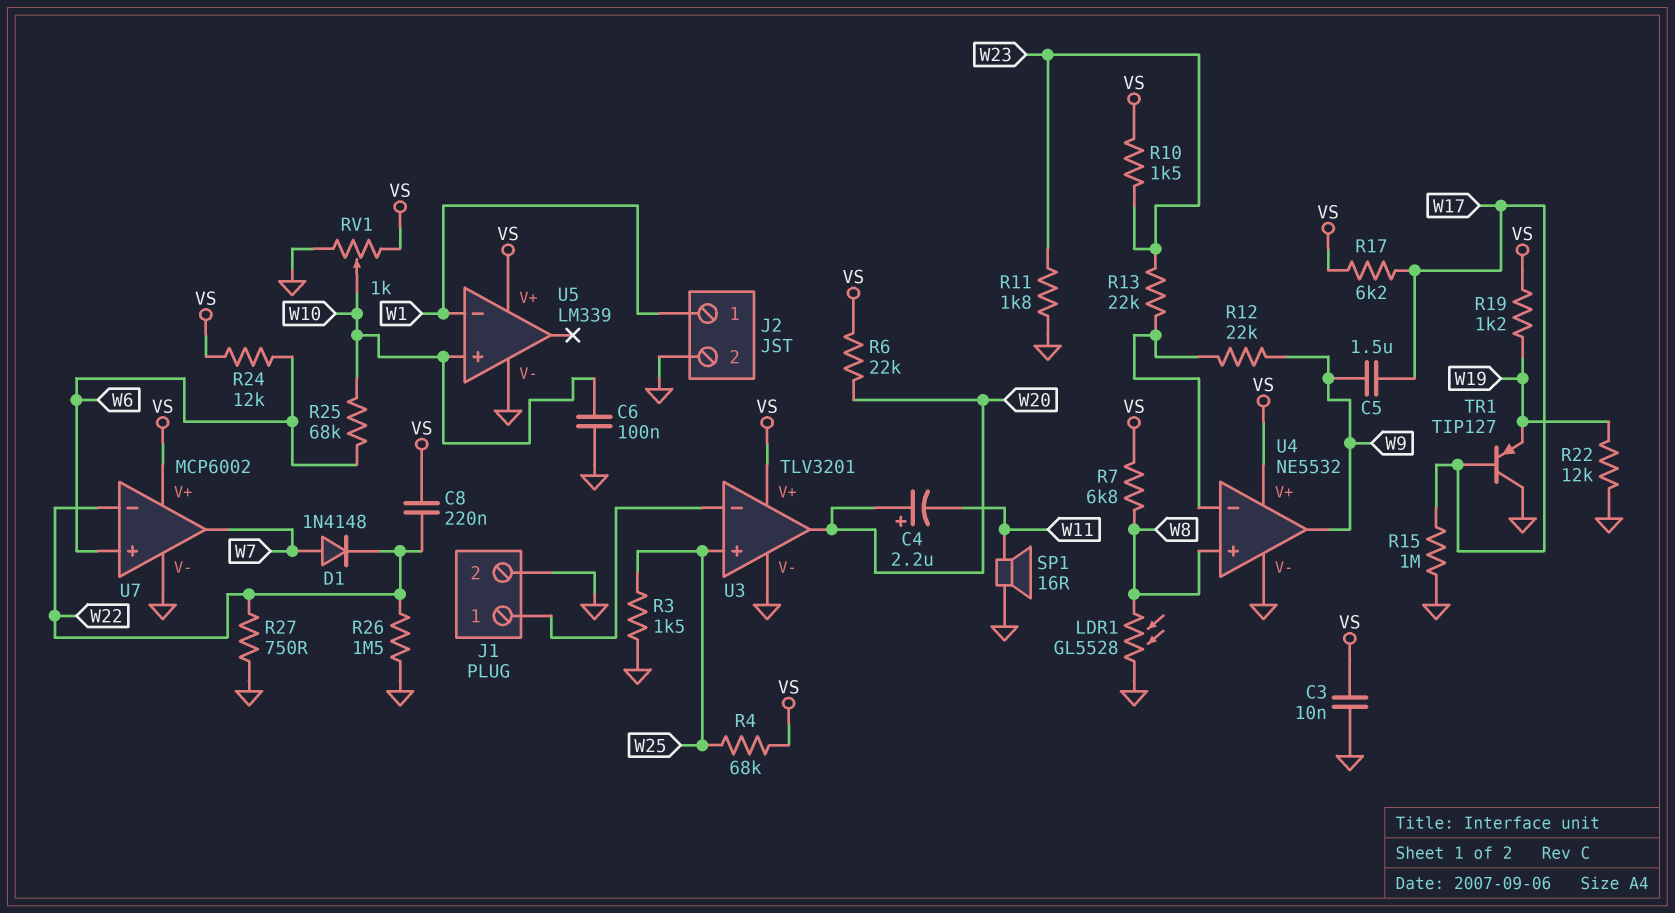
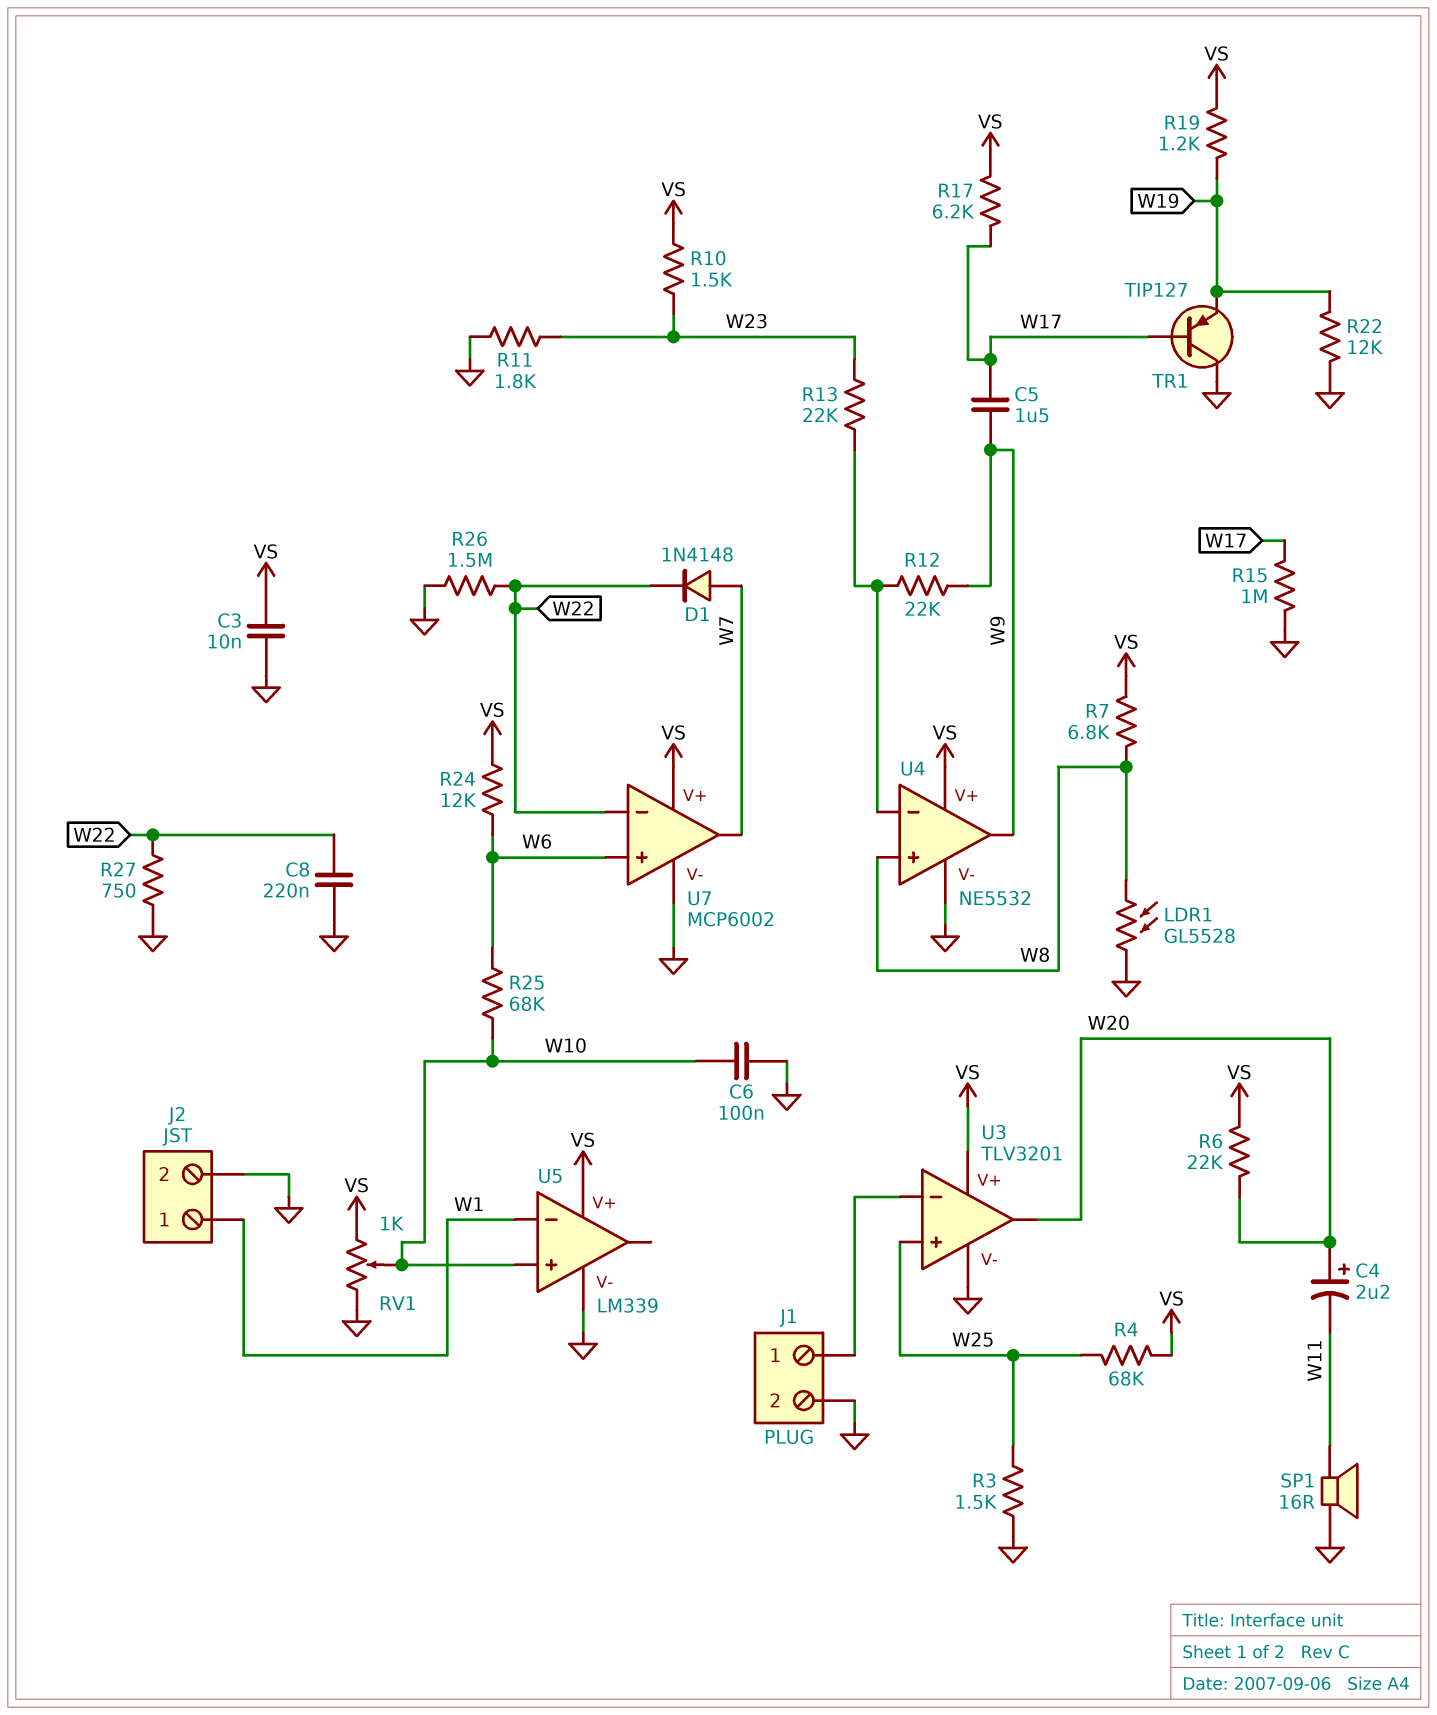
C8: 220nF (VS, W22) -> 220nF (GND, W22)

